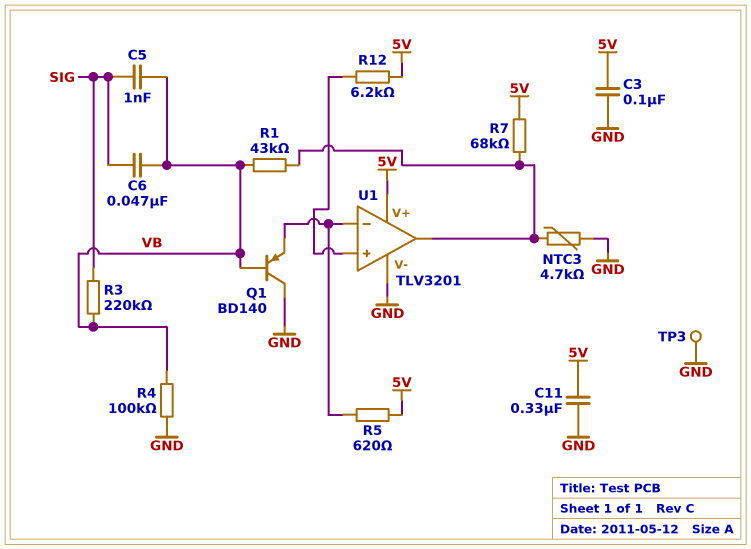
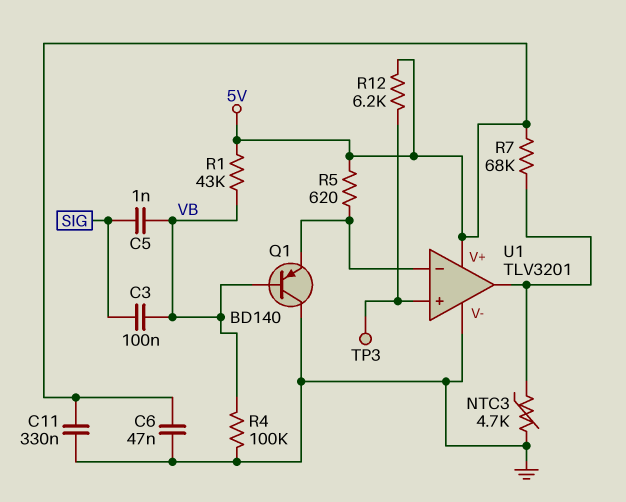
C3: 100nF (5V, GND) -> 100nF (SIG, VB)
C6: 47nF (SIG, VB) -> 47nF (5V, GND)
R1: 43k (U1/out, VB) -> 43k (5V, VB)
R3: 220k (SIG, VB) -> none
TP3: test point (GND) -> test point (U1/in+)

